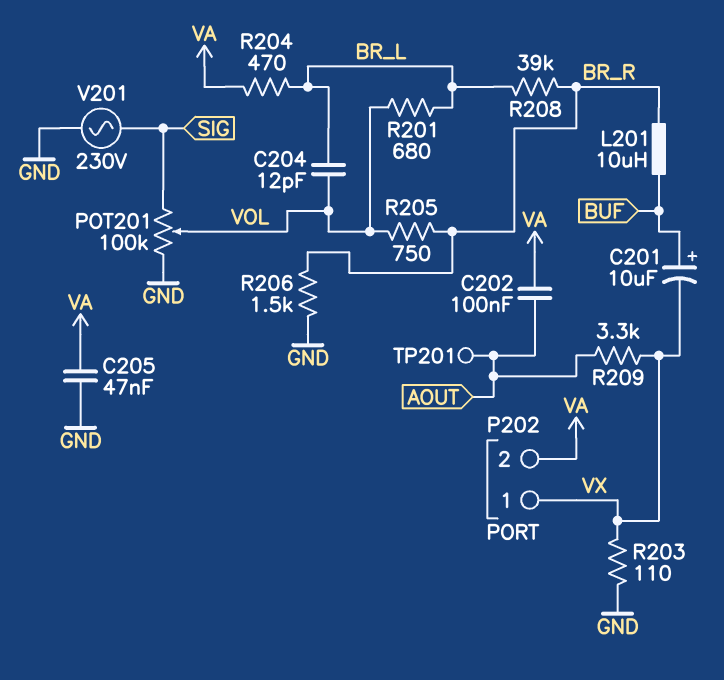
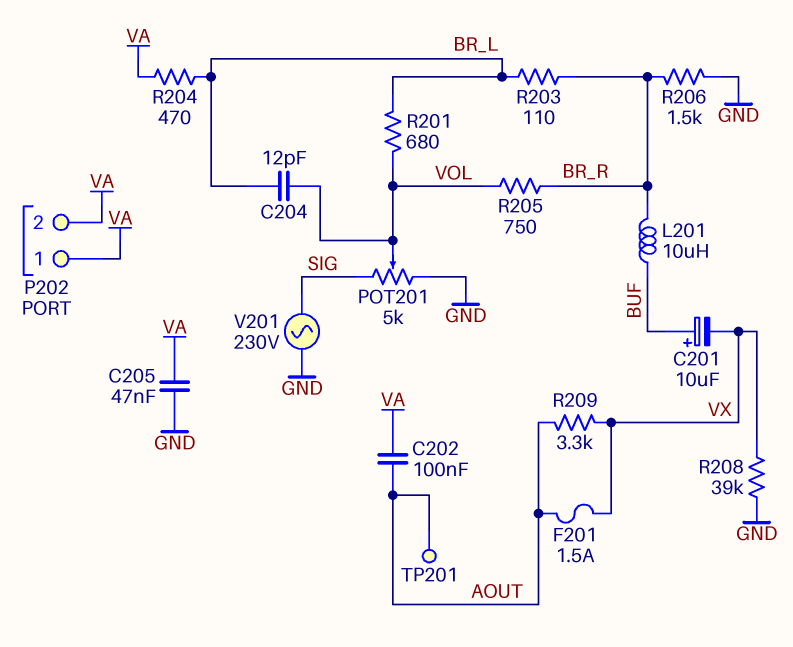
F201: none -> 1.5A (AOUT, VX)
P202 pin 1: VX -> VA
POT201: 100k (GND, SIG, wiper VOL) -> 5k (GND, SIG, wiper VOL)
R203: 110 (GND, VX) -> 110 (BR_L, BR_R)
R208: 39k (BR_L, BR_R) -> 39k (GND, VX)

